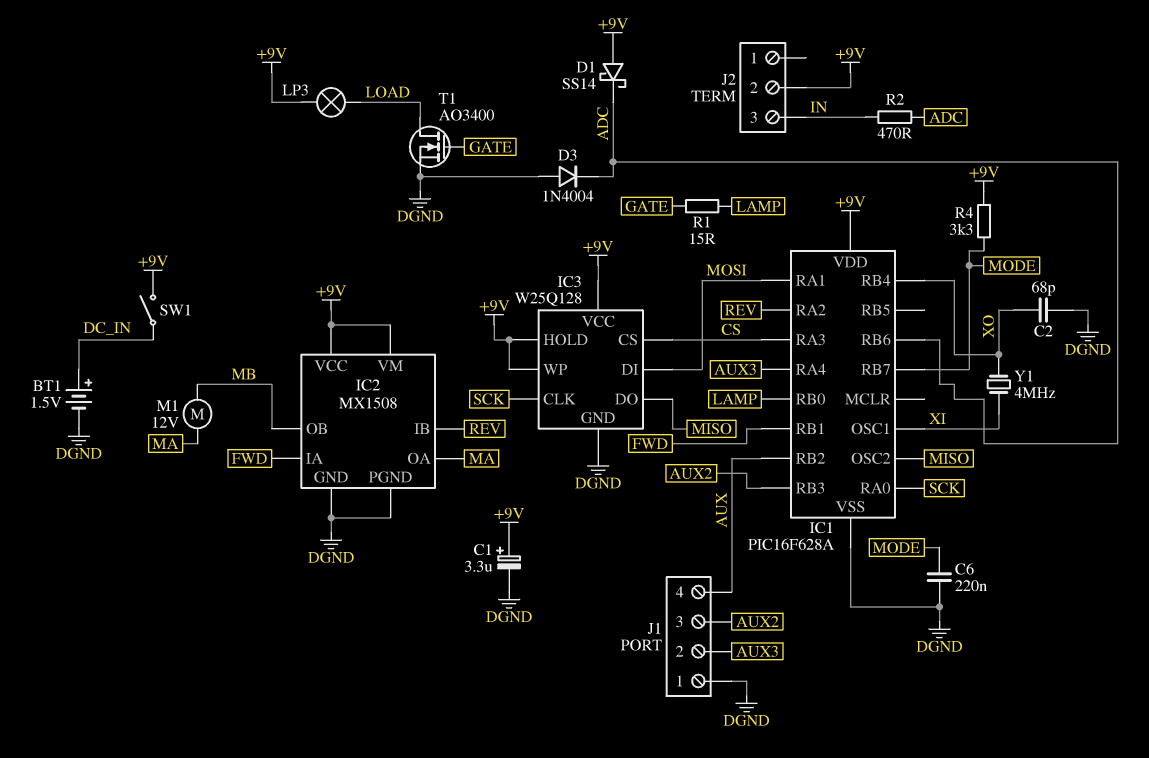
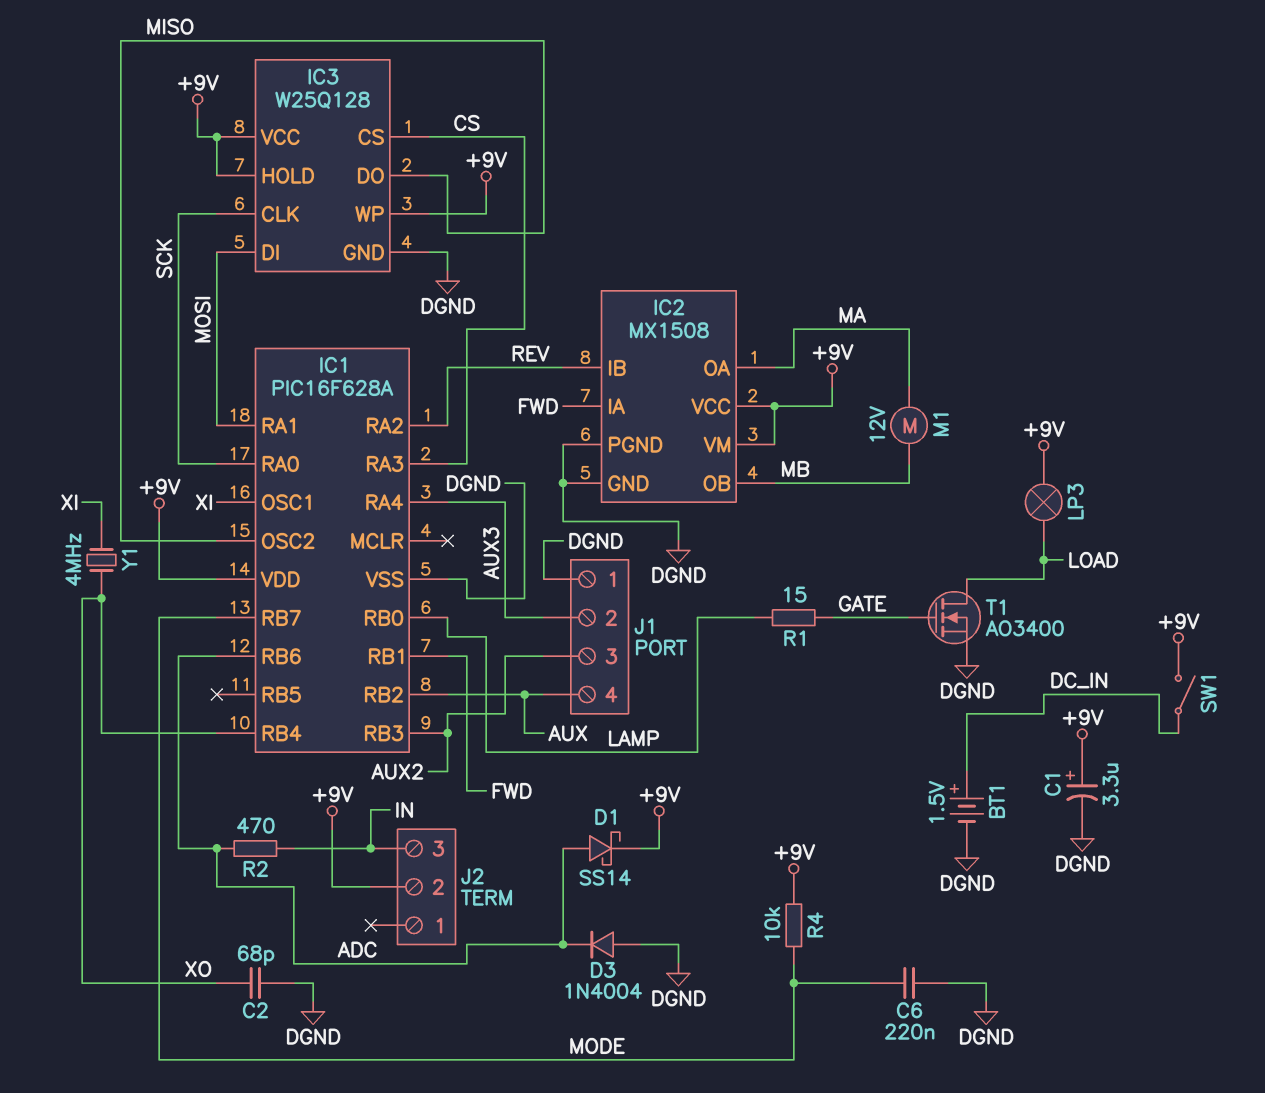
D1: schottky SS14 (A +9V, K ADC) -> schottky SS14 (A ADC, K +9V)
R4: 3.3k (+9V, MODE) -> 10k (+9V, MODE)

